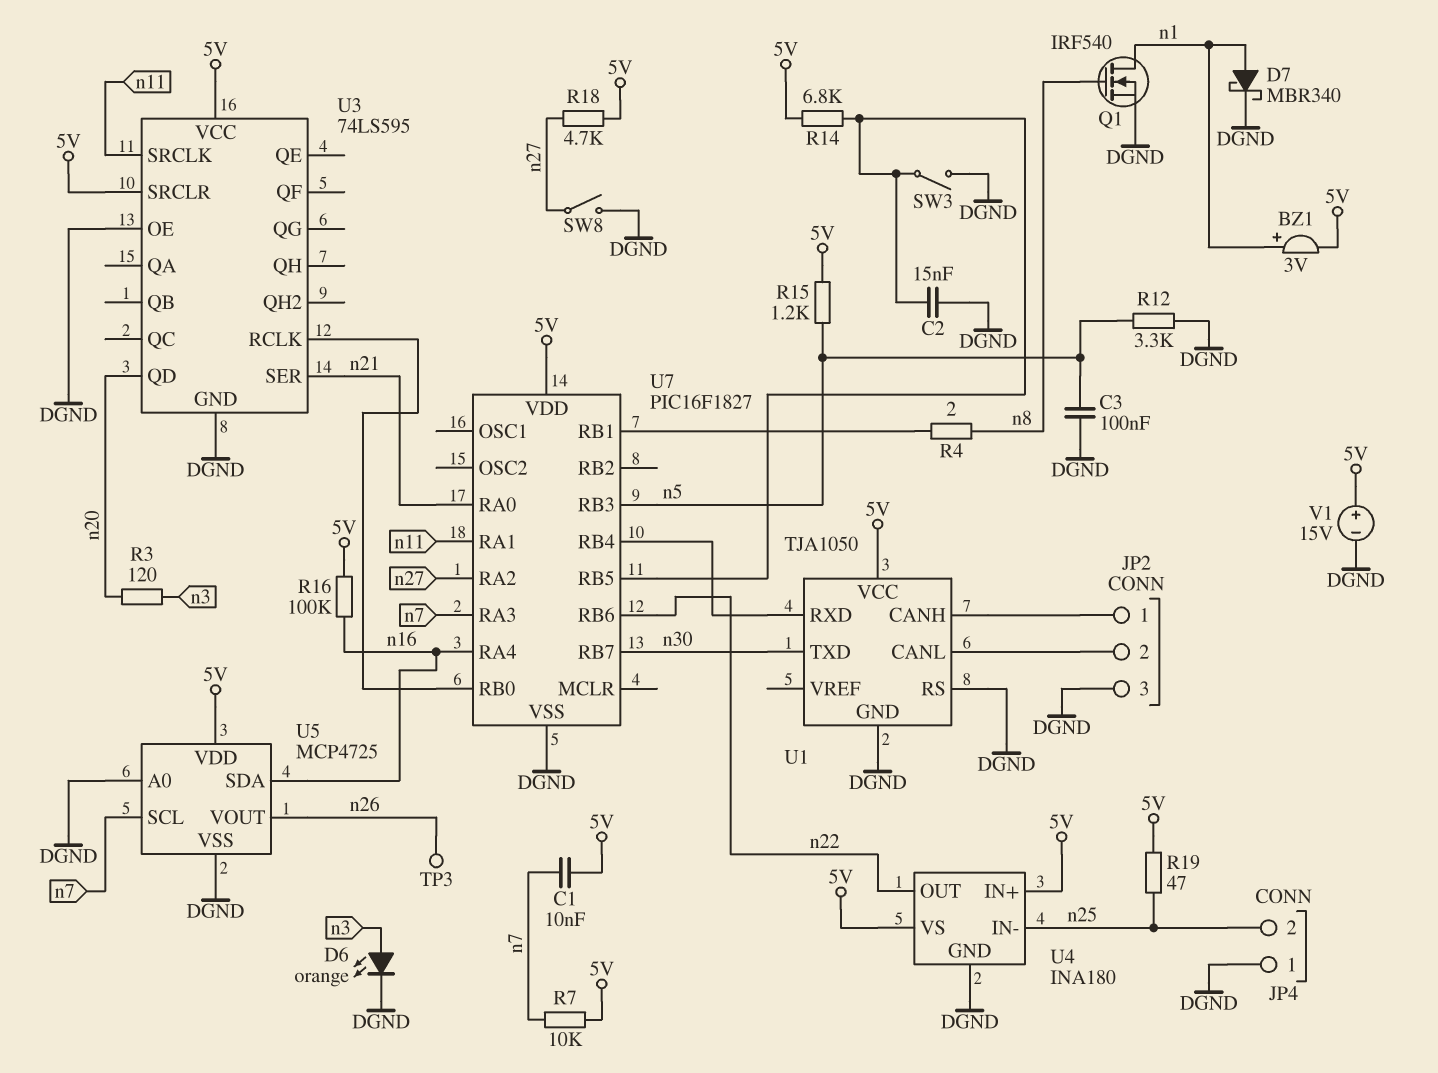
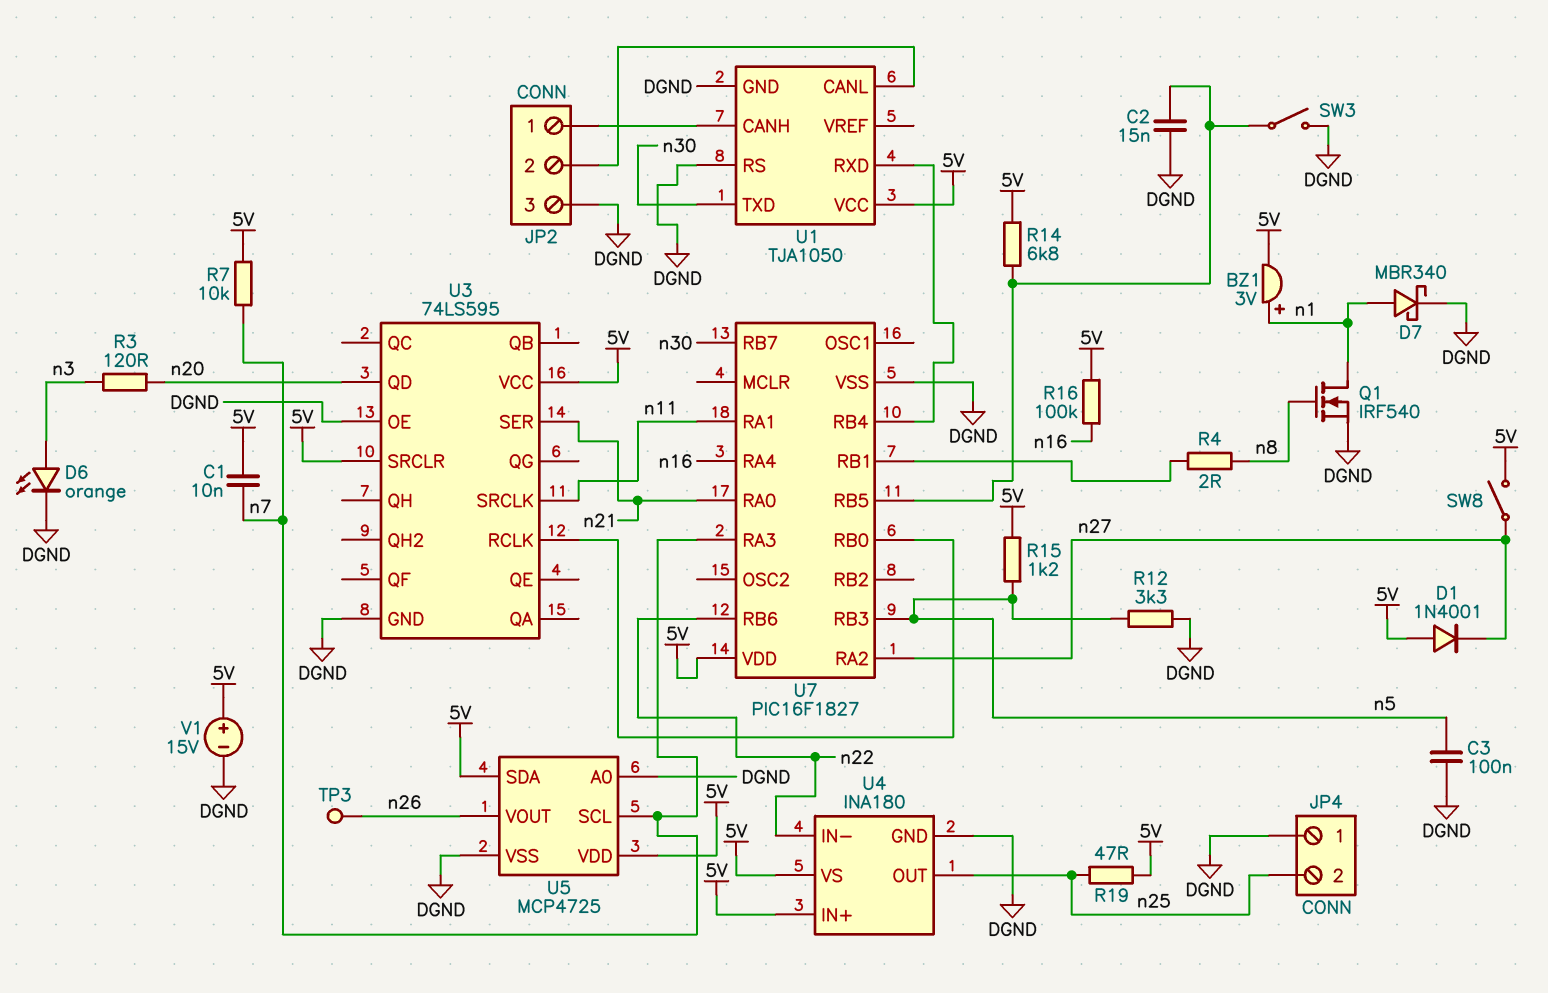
D1: none -> diode 1N4001 (A 5V, K n27)
R18: 4.7k (5V, n27) -> none
SW8: switch (DGND, n27) -> switch (5V, n27)
U4 pin IN-: n25 -> n22
U4 pin OUT: n22 -> n25
U5 pin SDA: n16 -> 5V

